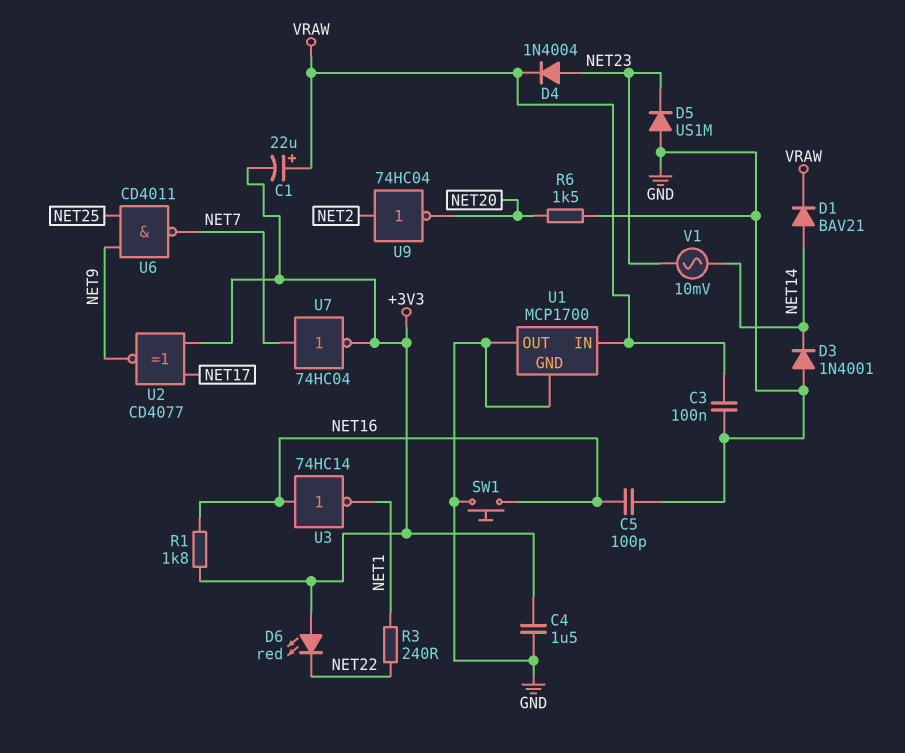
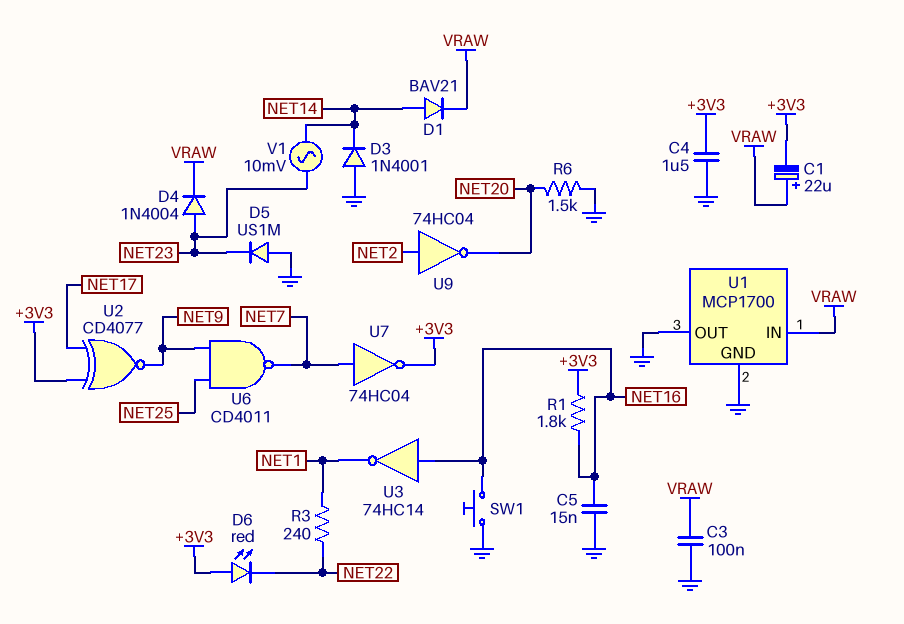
C5: 100pF (GND, NET16) -> 15nF (GND, NET16)

